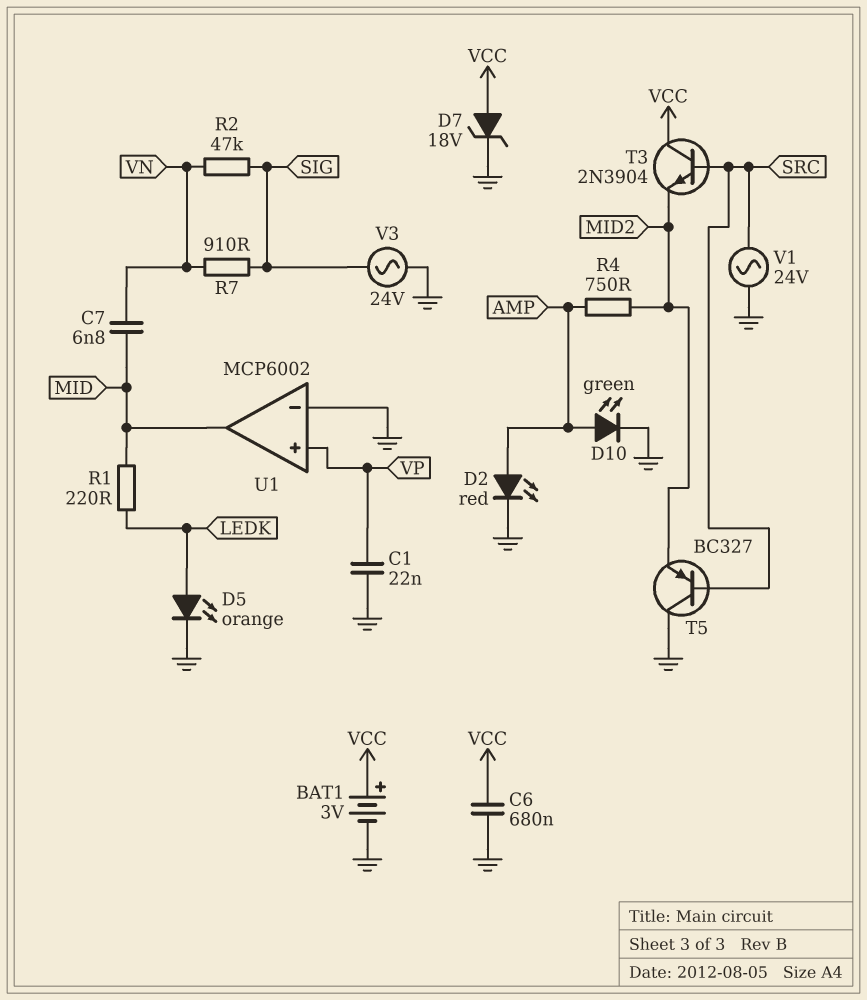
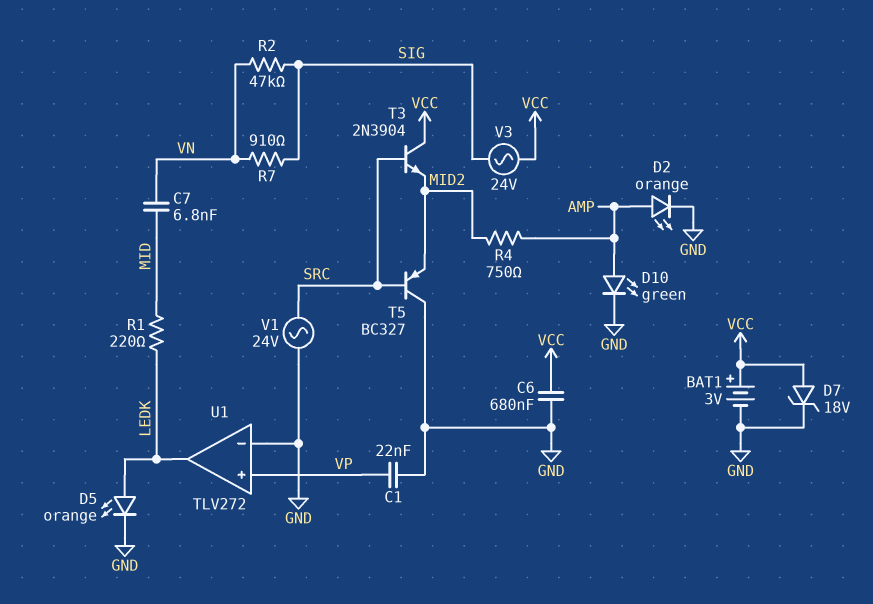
D2: LED red (A AMP, K GND) -> LED orange (A AMP, K GND)
U1: MCP6002 -> TLV272
U1 pin out: MID -> LEDK
V3: AC 24V (GND, SIG) -> AC 24V (SIG, VCC)

